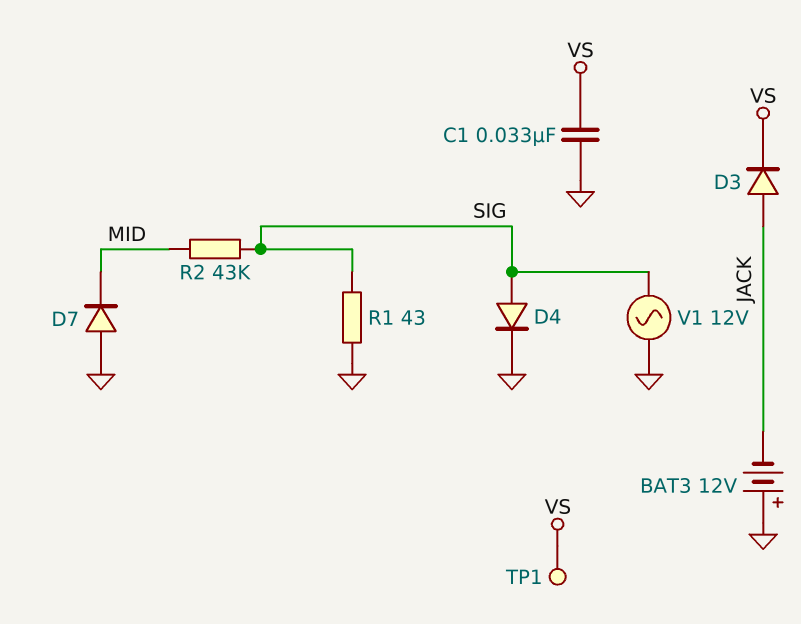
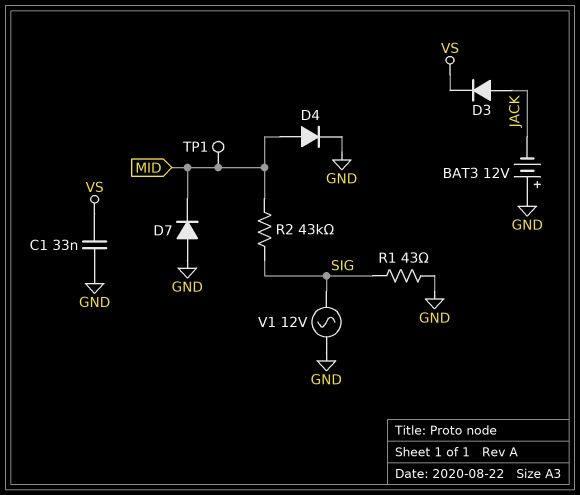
D4: diode (A SIG, K GND) -> diode (A MID, K GND)
TP1: test point (VS) -> test point (MID)

